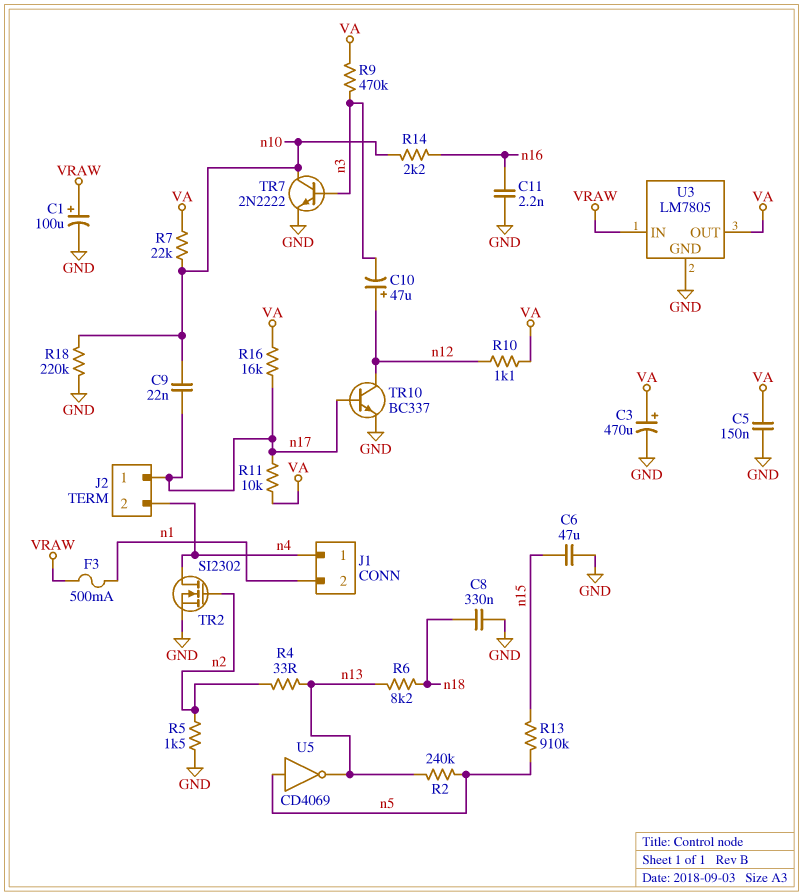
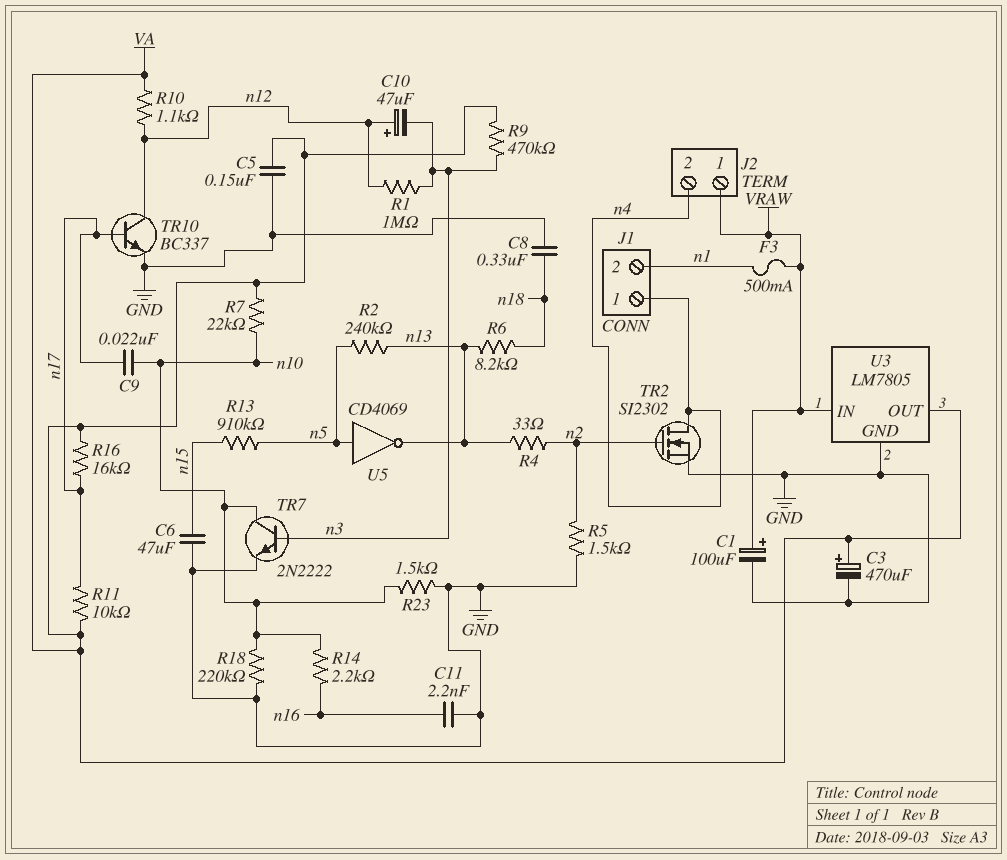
J2 pin 1: n17 -> VRAW
R1: none -> 1M (n3, n12)
R23: none -> 1.5k (GND, n10)

